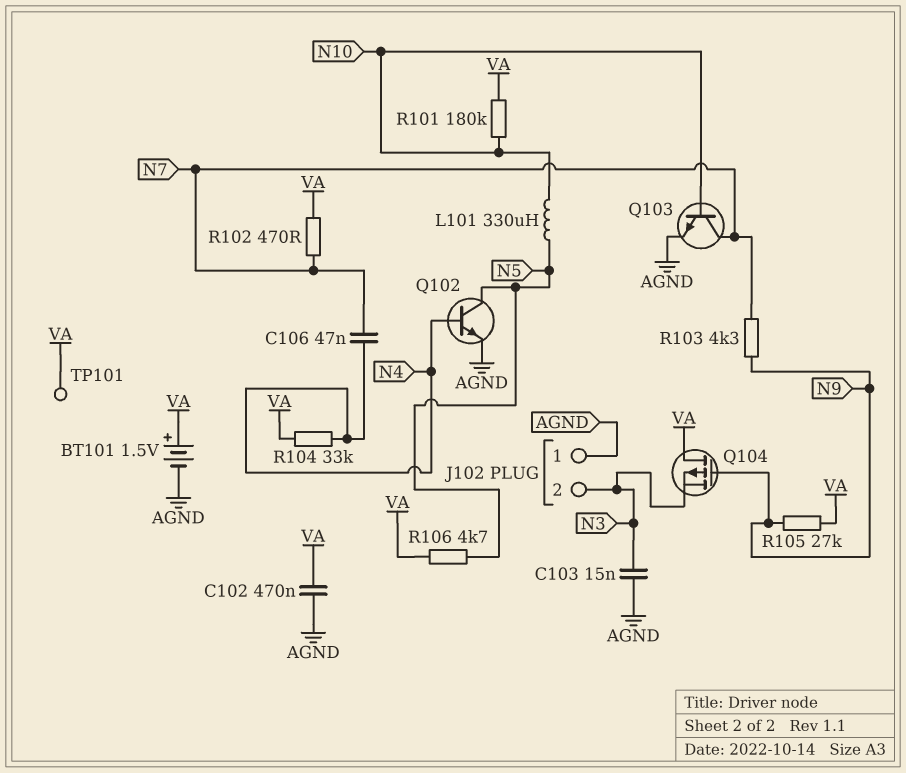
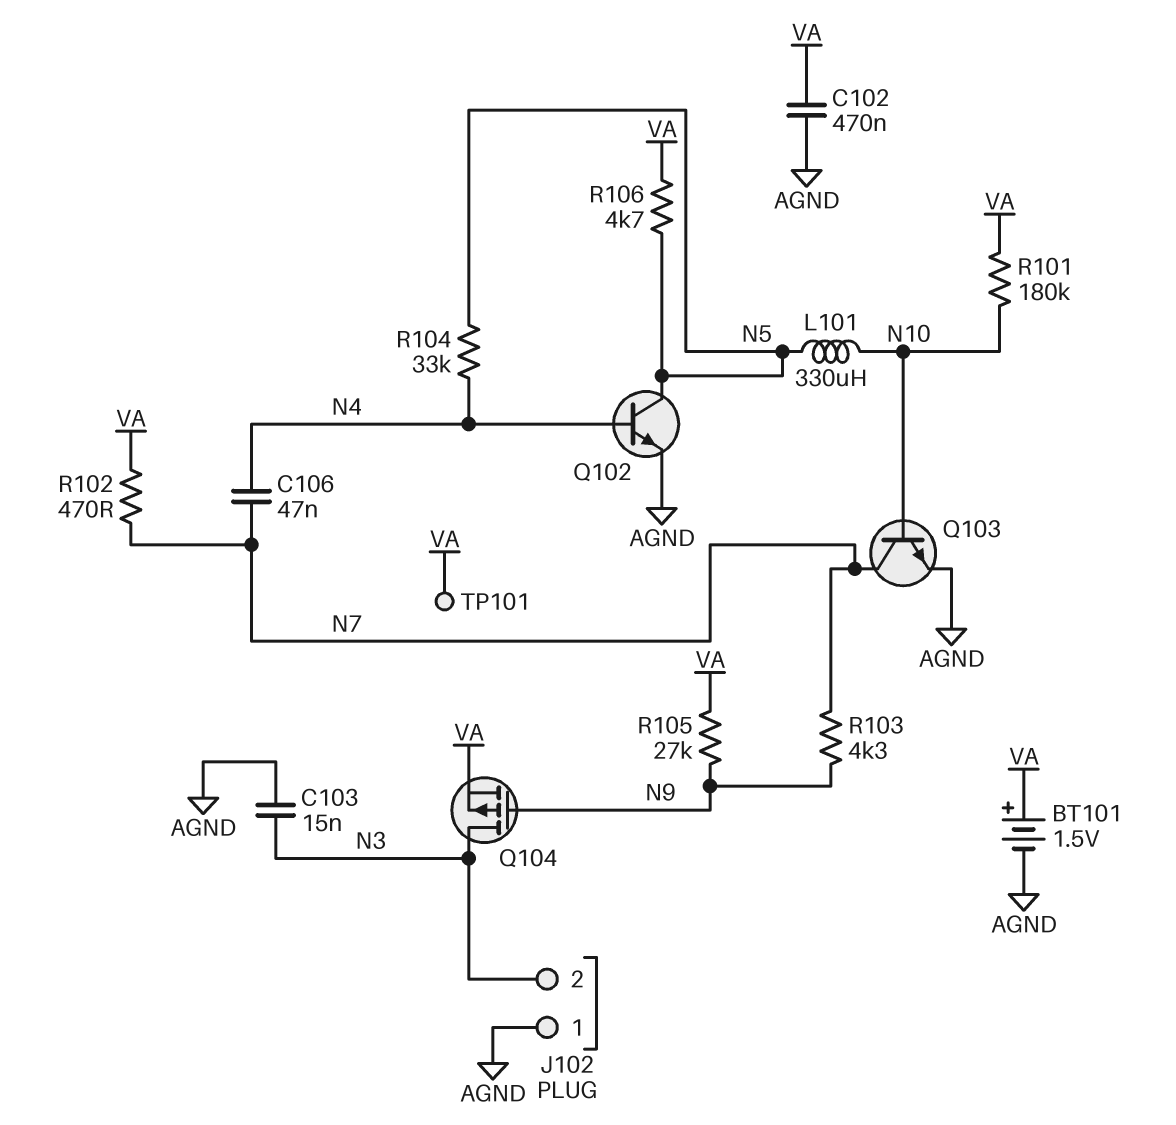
Q104: PMOS (G N9, D VA, S N3) -> PMOS (G N9, D N3, S VA)
R104: 33k (N4, VA) -> 33k (N4, N5)

